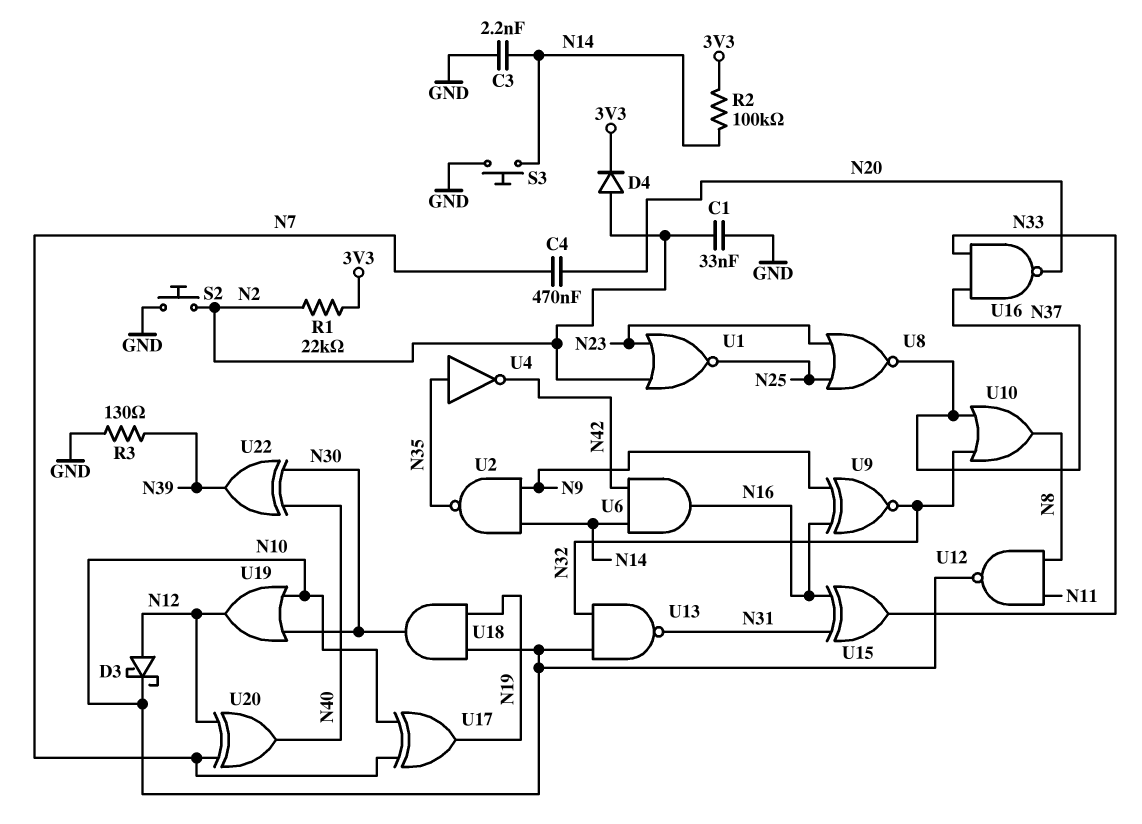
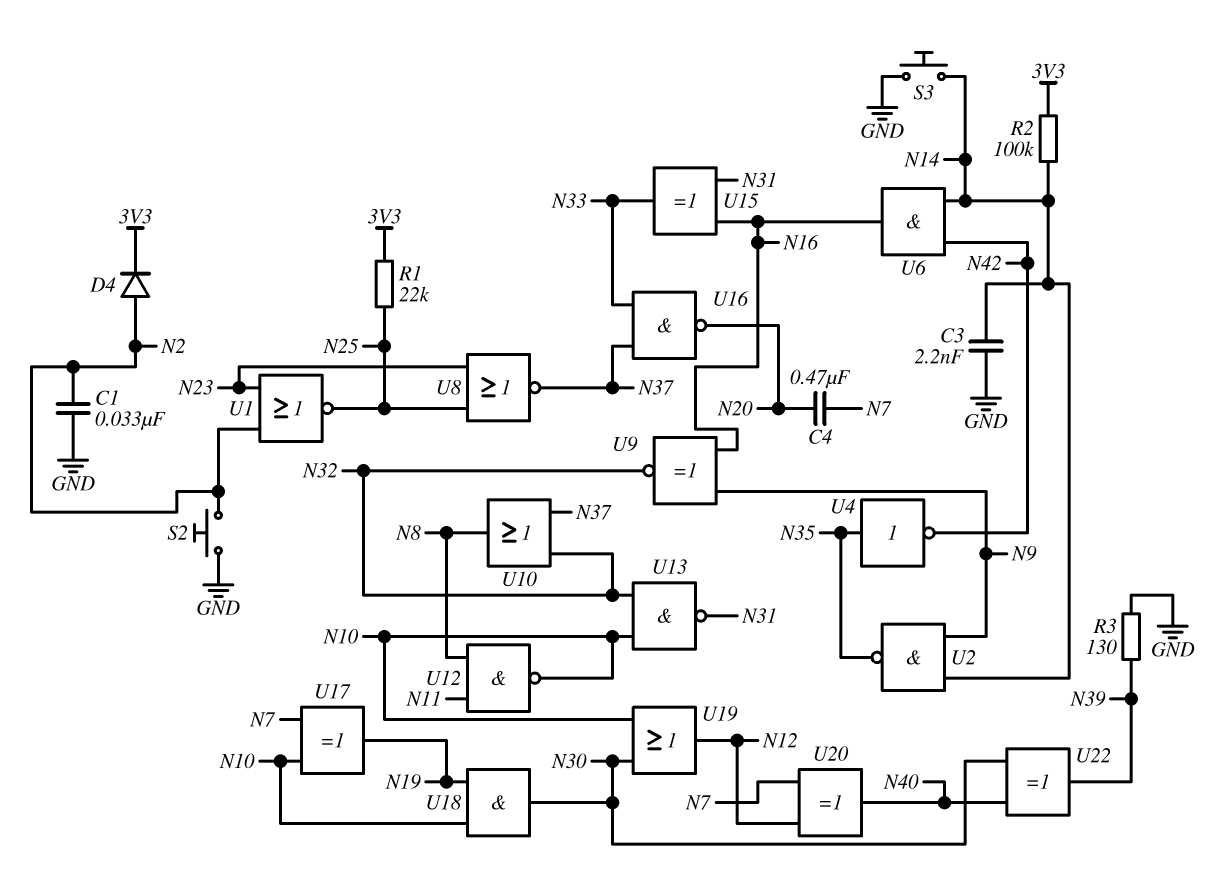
D3: schottky (A N12, K N10) -> none
R1: 22k (3V3, N2) -> 22k (3V3, N25)

